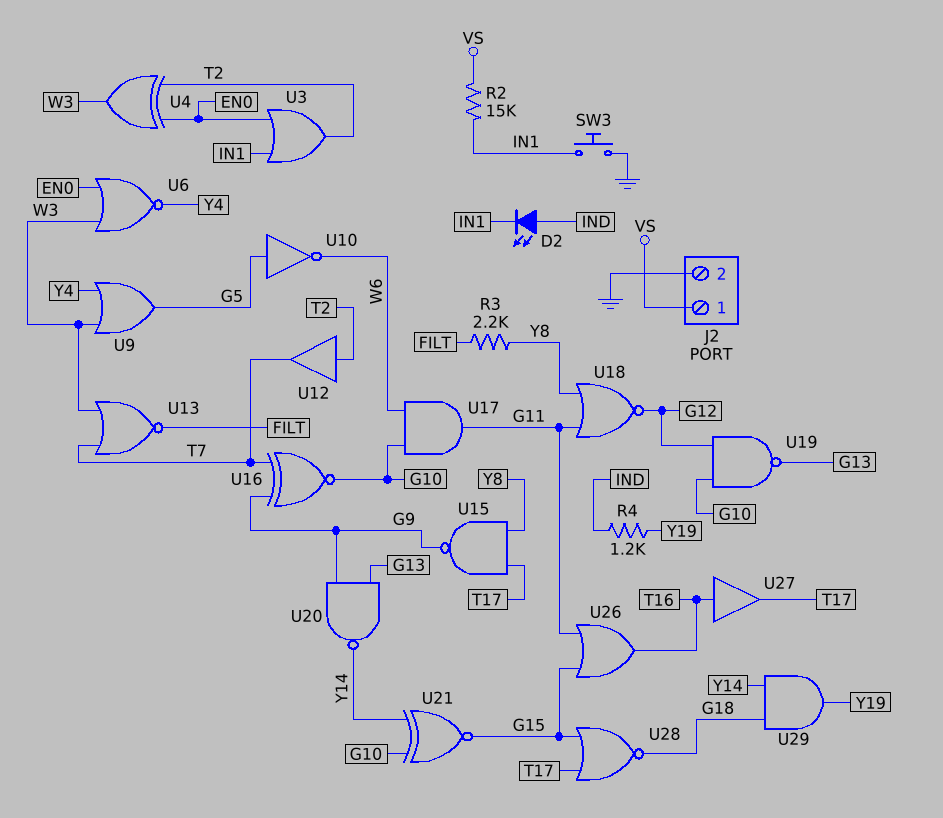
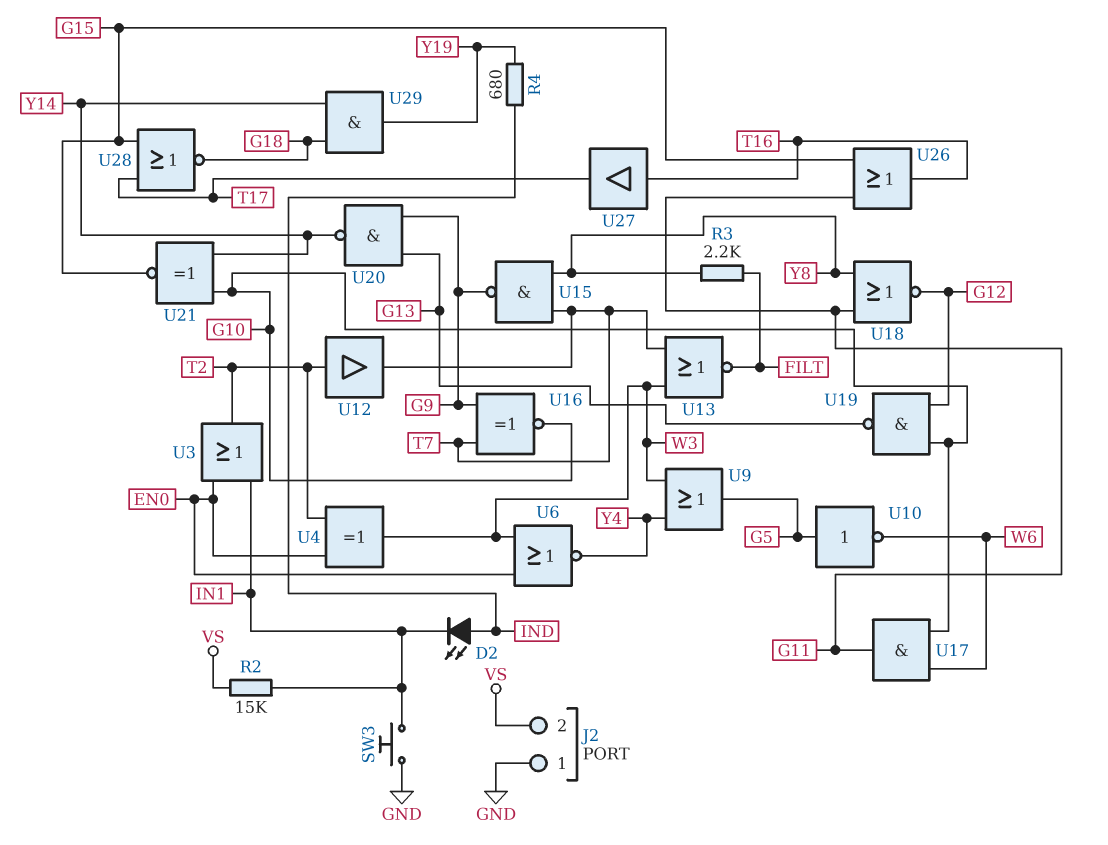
J2 pin 1: VS -> GND
J2 pin 2: GND -> VS
R4: 1.2k (IND, Y19) -> 680 (IND, Y19)
U15: NAND (in T17, in Y8, out G9) -> NAND (in T7, in Y8, out G9)

